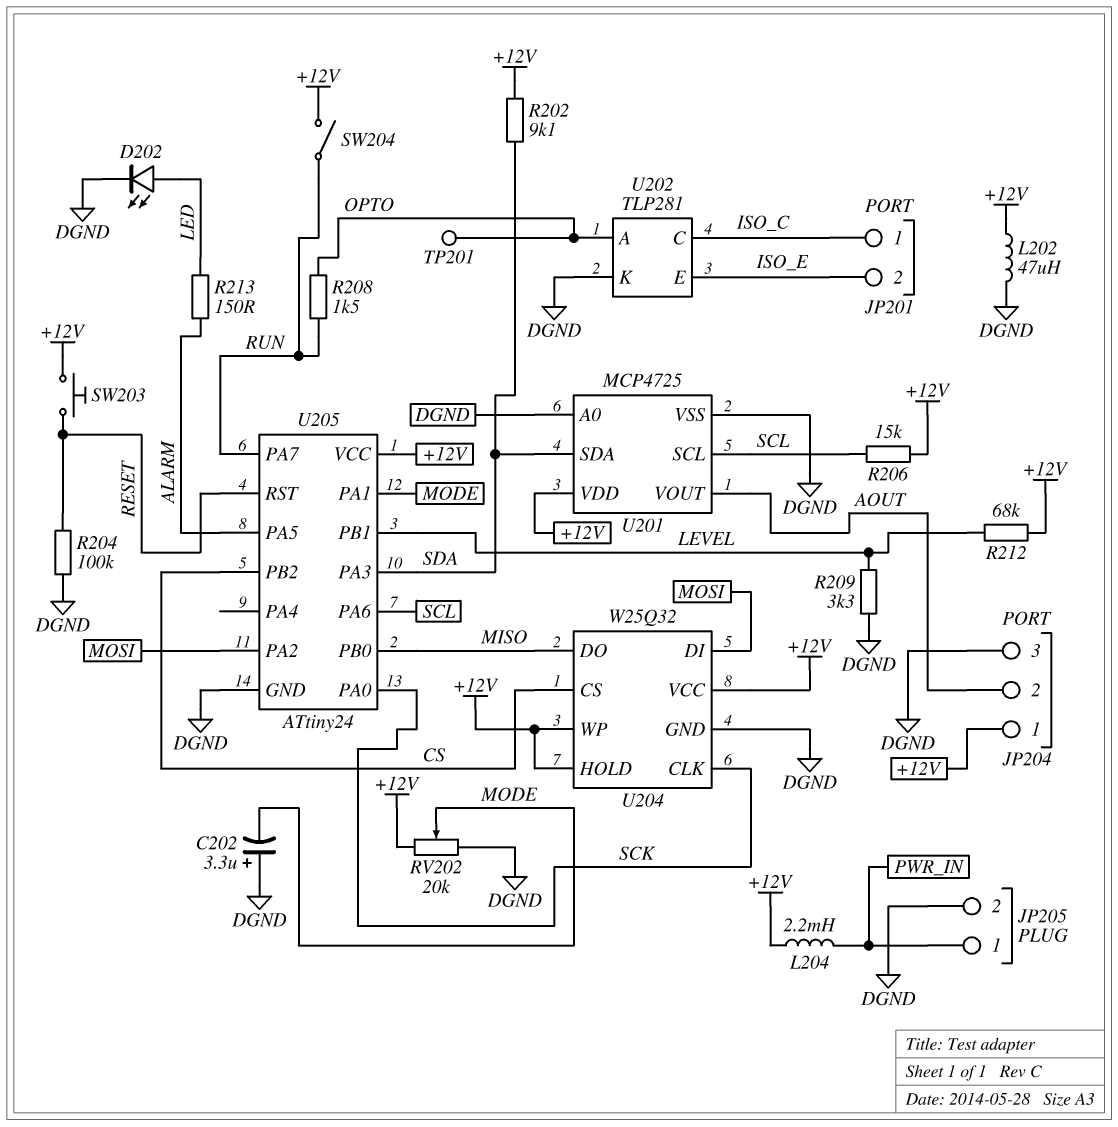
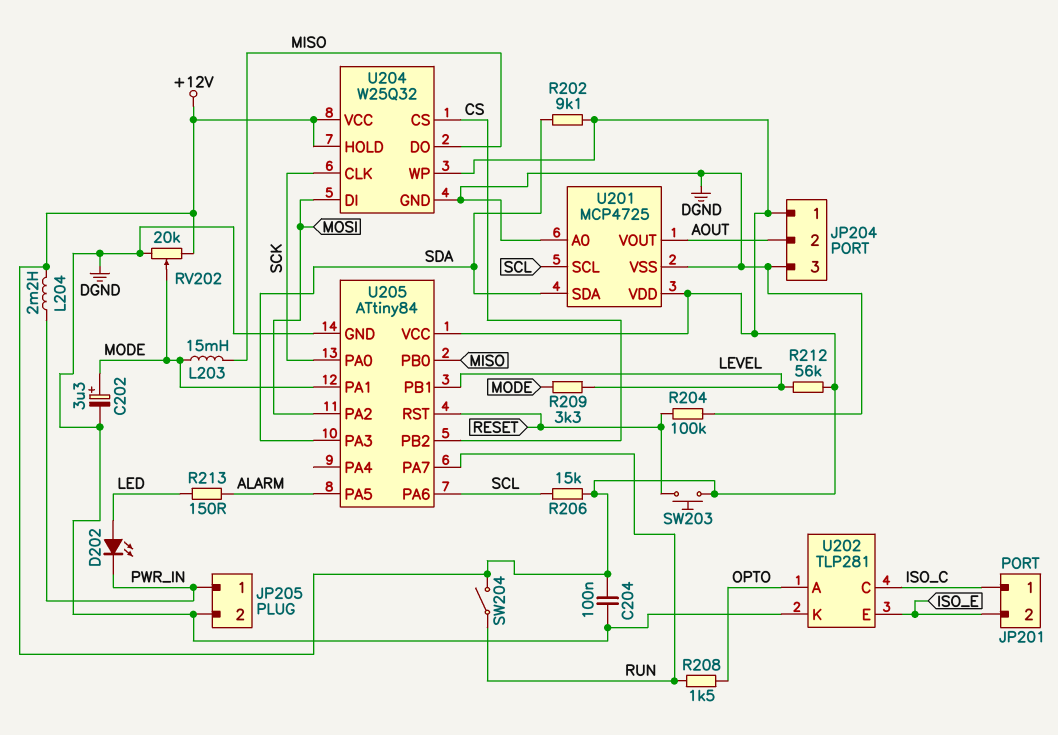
C202: 3.3uF (plus DGND, minus MODE) -> 3.3uF (plus MODE, minus DGND)
C204: none -> 100nF (+12V, DGND)
D202: LED (A LED, K DGND) -> LED (A LED, K PWR_IN)
L202: 47uH (+12V, DGND) -> none
L203: none -> 15mH (MISO, MODE)
R209: 3.3k (DGND, LEVEL) -> 3.3k (LEVEL, MODE)
R212: 68k (+12V, LEVEL) -> 56k (+12V, LEVEL)
TP201: test point (OPTO) -> none
U205: ATtiny24 -> ATtiny84

